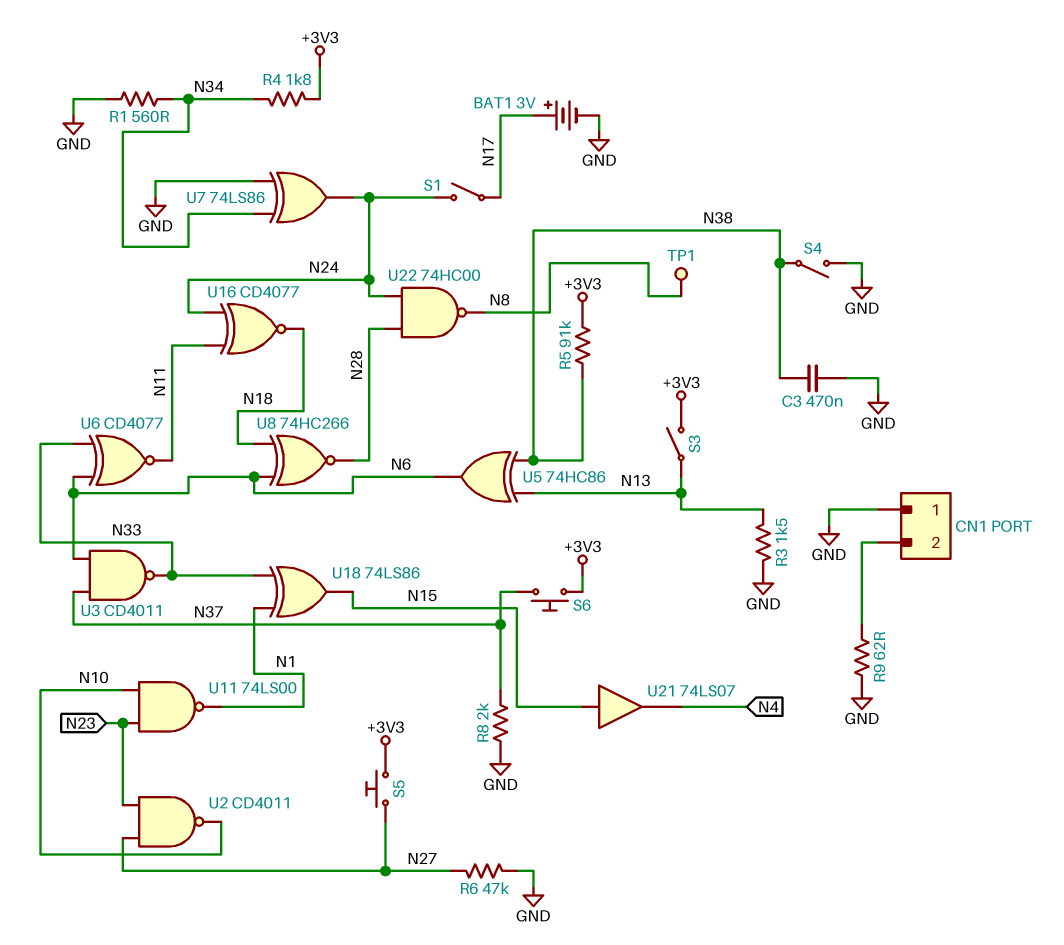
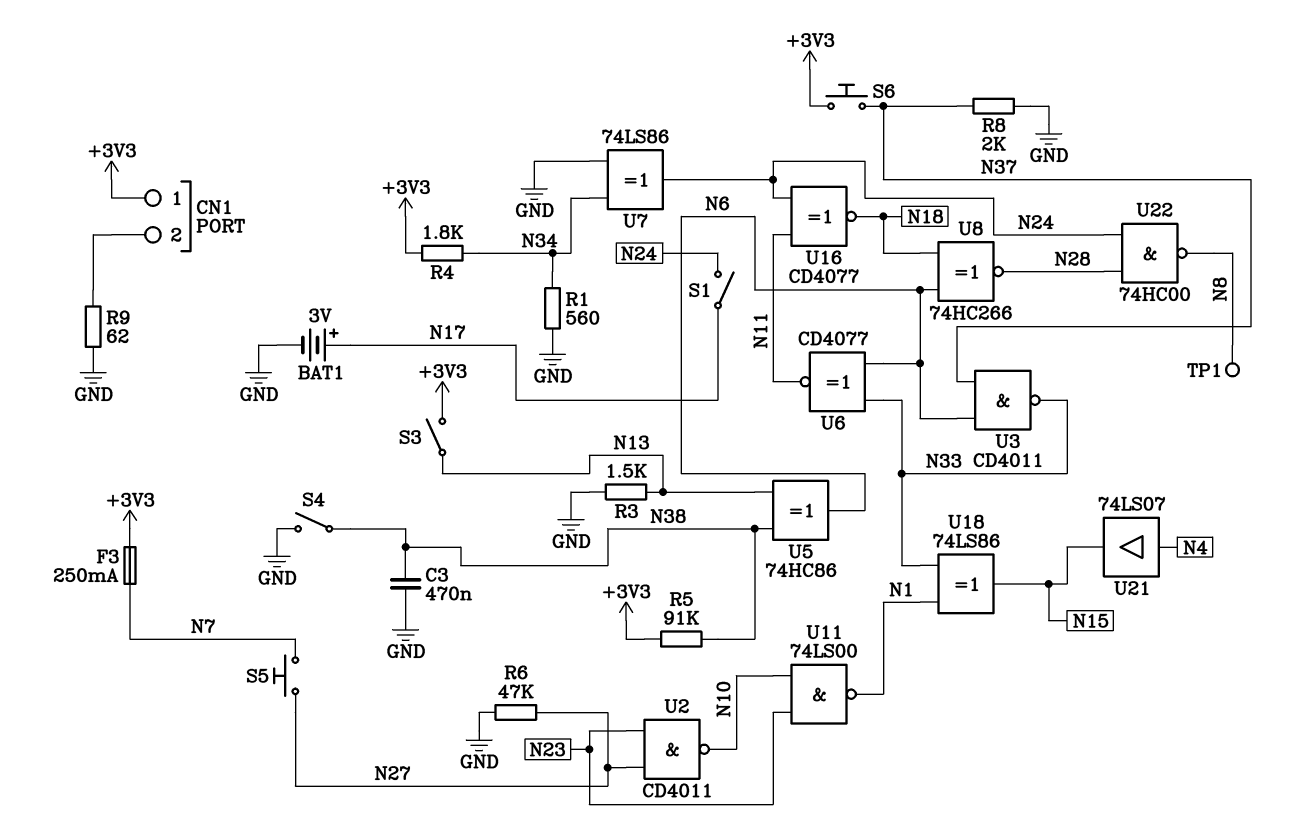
CN1 pin 1: GND -> +3V3
F3: none -> 250mA (+3V3, N7)
S5: button (+3V3, N27) -> button (N7, N27)
U21: buffer 74LS07 (in N15, out N4) -> buffer 74LS07 (in N4, out N15)

